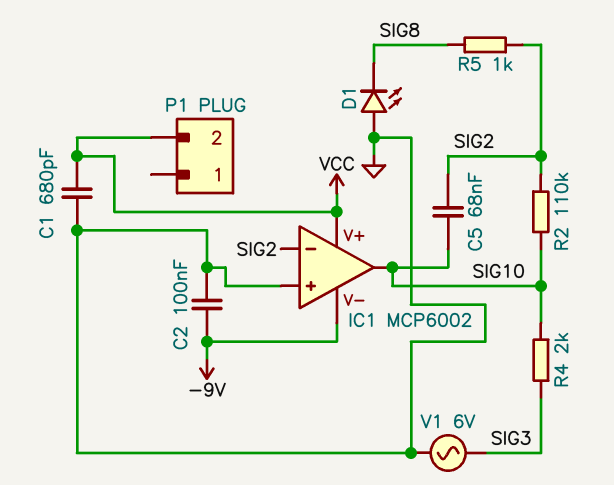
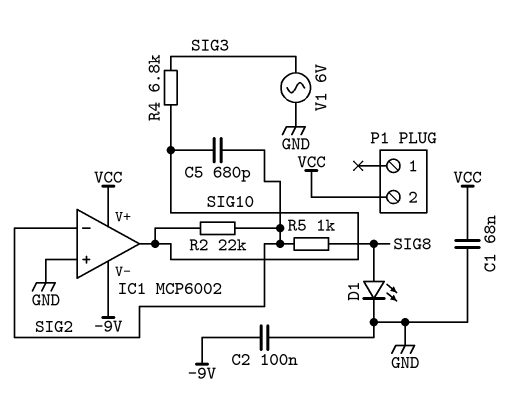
C1: 680pF (GND, VCC) -> 68nF (GND, VCC)
C5: 68nF (SIG2, SIG10) -> 680pF (SIG2, SIG10)
D1: LED (A GND, K SIG8) -> LED (A SIG8, K GND)
R2: 110k (SIG2, SIG10) -> 22k (SIG2, SIG10)
R4: 2k (SIG3, SIG10) -> 6.8k (SIG3, SIG10)

